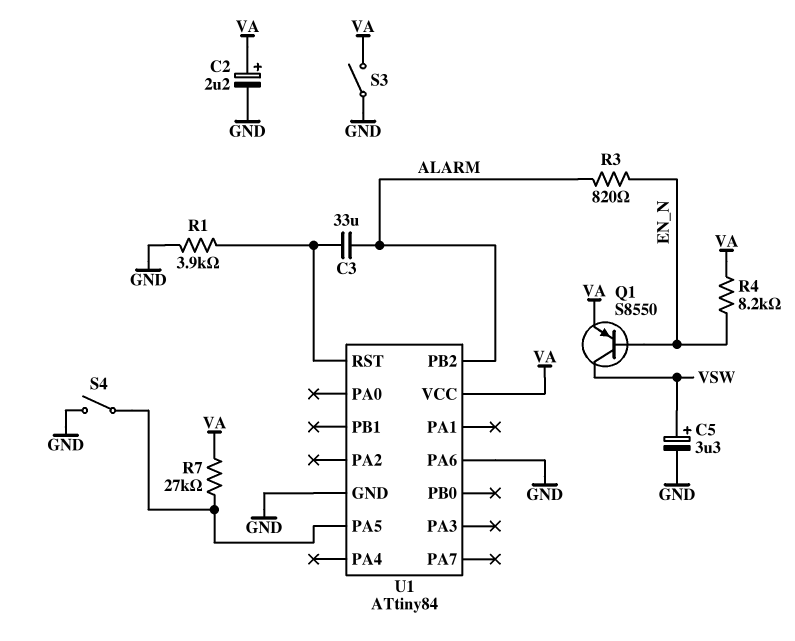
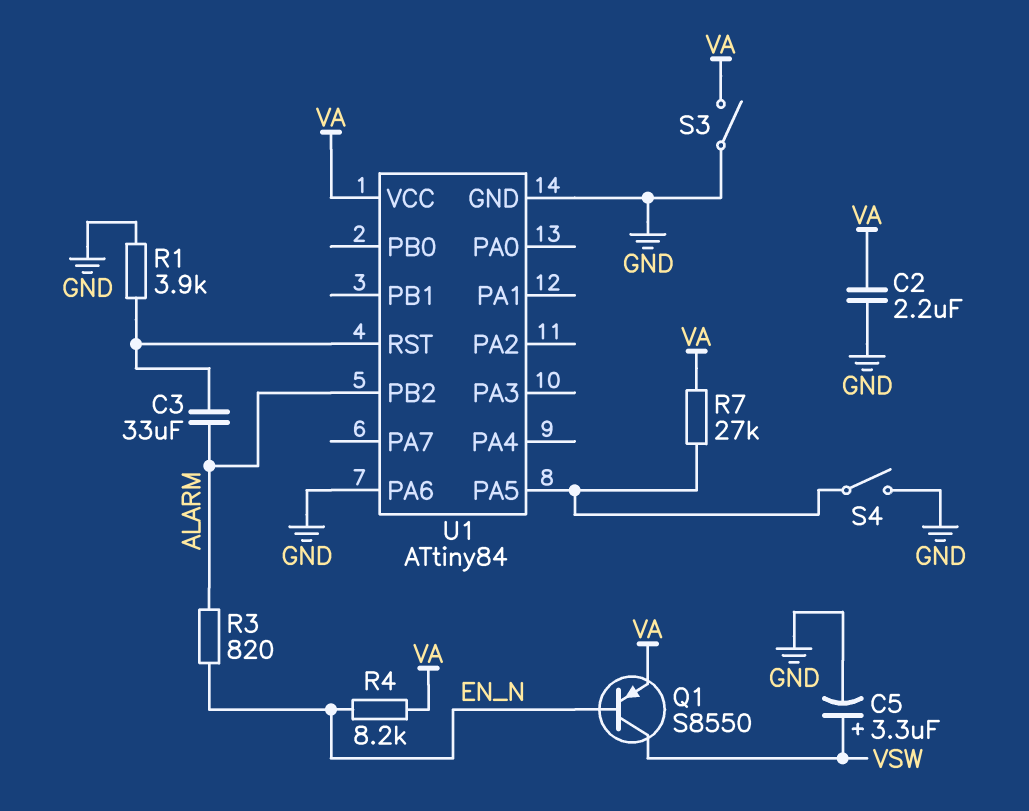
C2: 2.2uF (plus VA, minus GND) -> 2.2uF (GND, VA)

